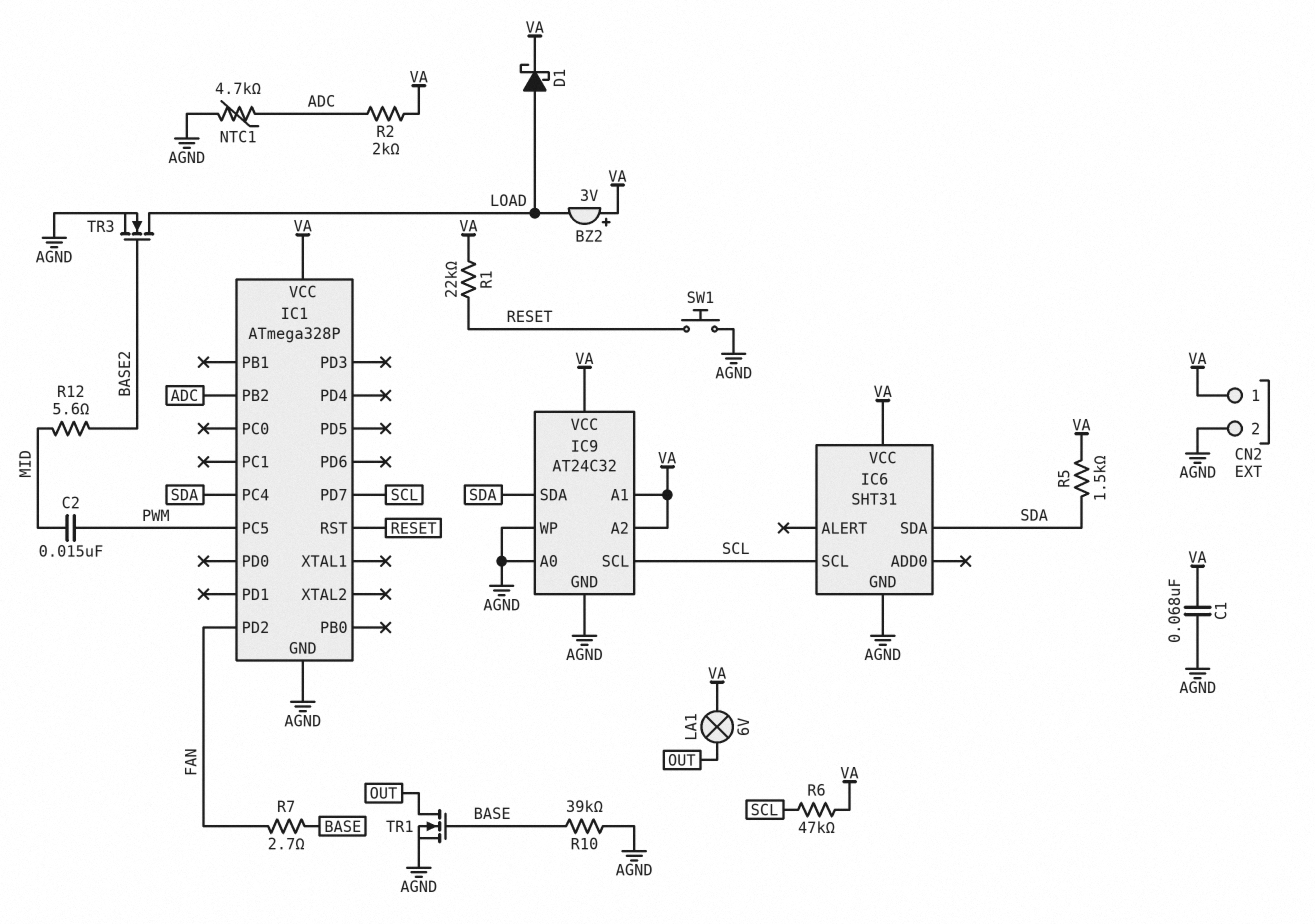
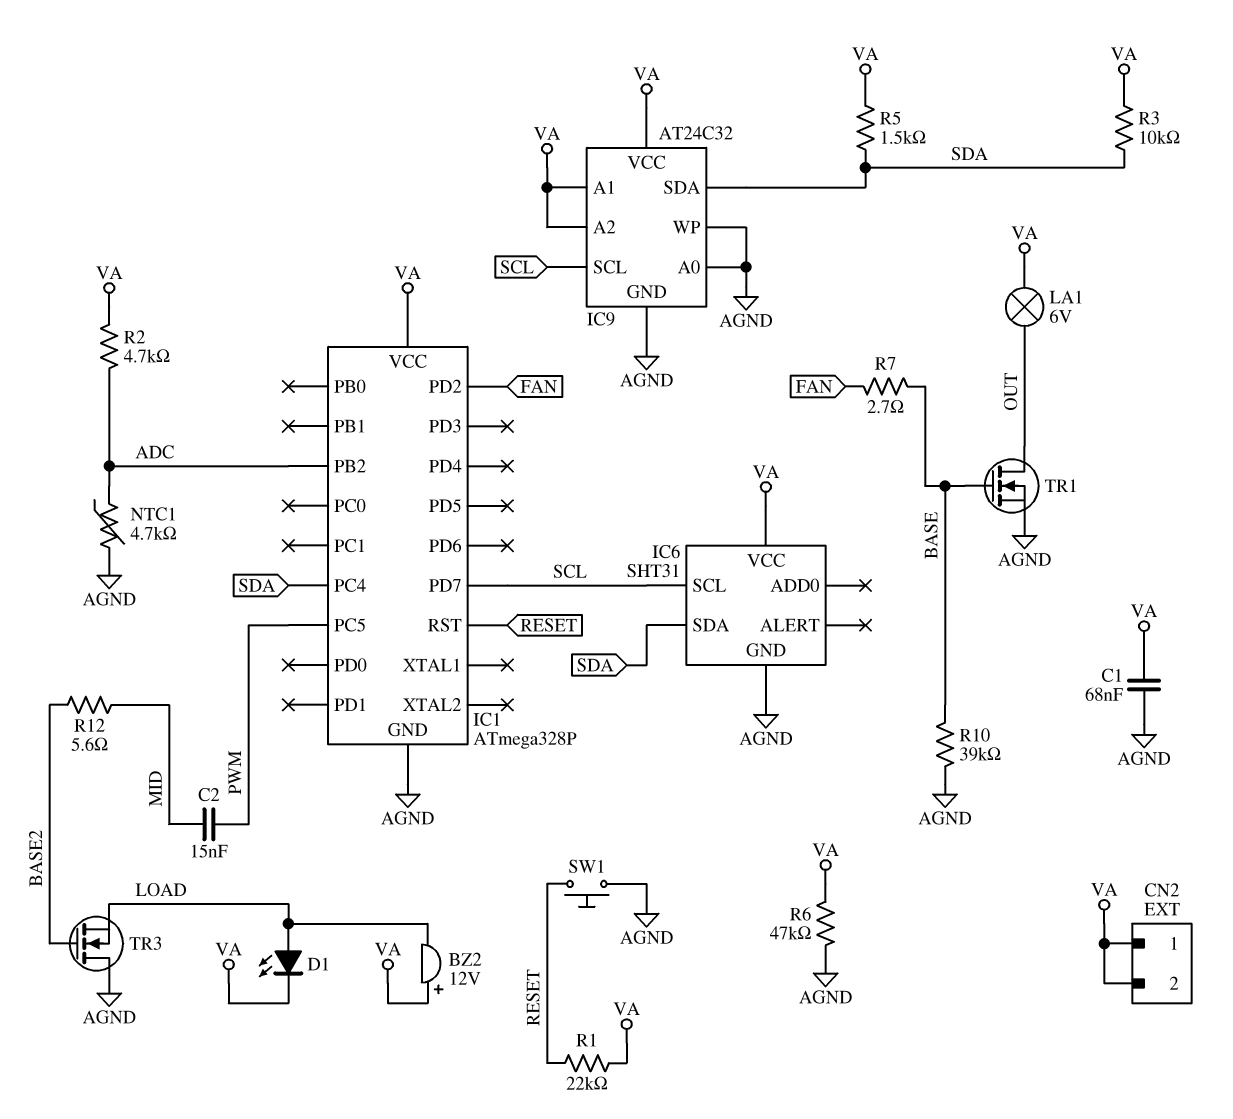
BZ2: buzzer 3V (plus VA, minus LOAD) -> buzzer 12V (plus VA, minus LOAD)
CN2 pin 2: AGND -> VA
D1: schottky (A LOAD, K VA) -> LED (A LOAD, K VA)
R2: 2k (ADC, VA) -> 4.7k (ADC, VA)
R3: none -> 10k (SDA, VA)
R6: 47k (SCL, VA) -> 47k (AGND, VA)
TR3: NMOS (G BASE2, D LOAD, S AGND) -> NMOS (G BASE2, D AGND, S LOAD)

